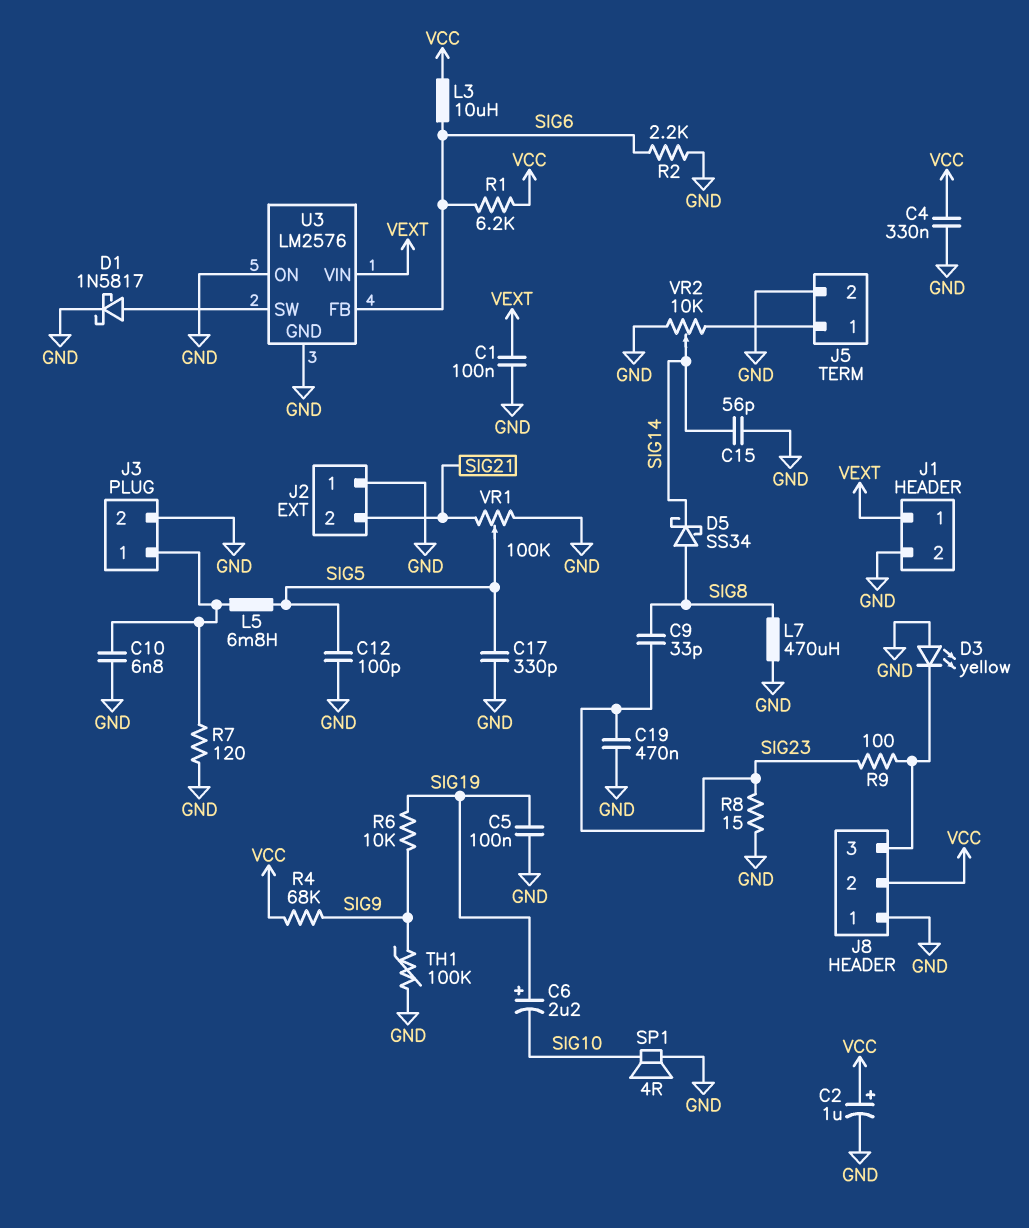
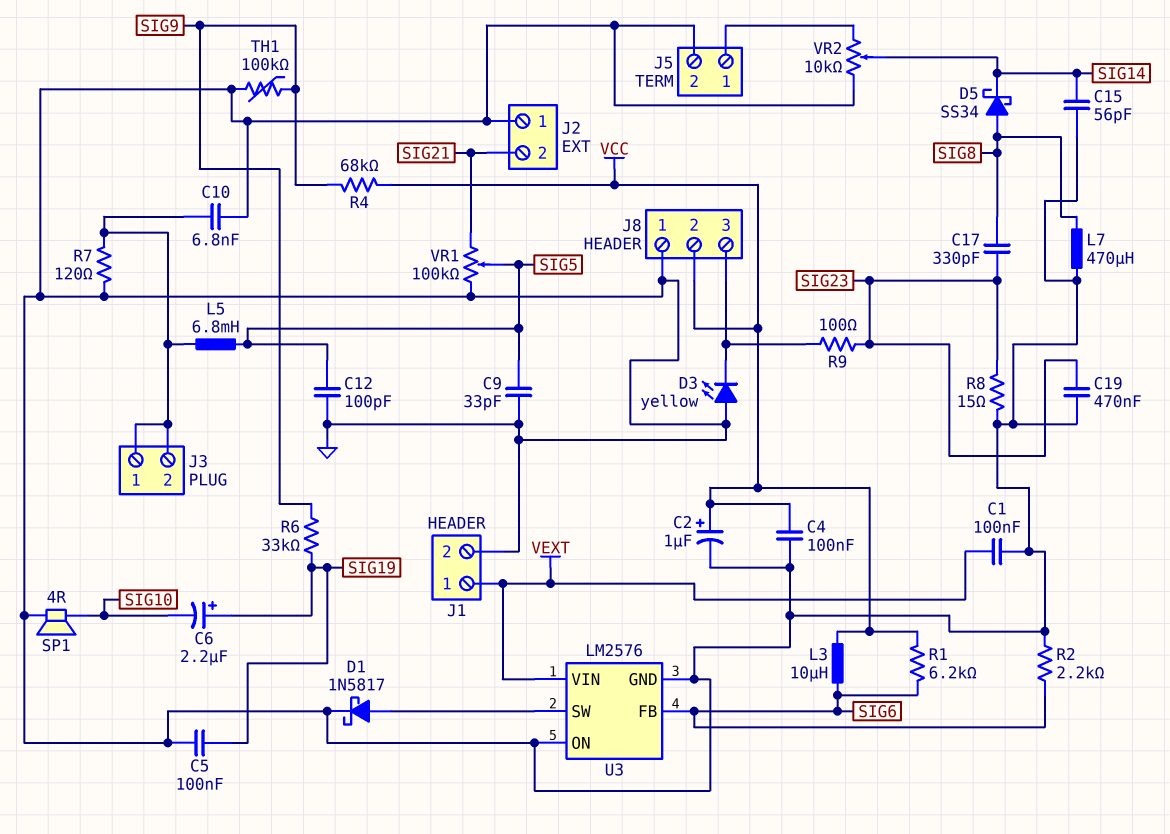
C4: 330nF (GND, VCC) -> 100nF (GND, VCC)
C9: 33pF (SIG8, SIG23) -> 33pF (GND, SIG5)
C17: 330pF (GND, SIG5) -> 330pF (SIG8, SIG23)
J3 pin 2: GND -> J3/1
R6: 10k (SIG9, SIG19) -> 33k (SIG9, SIG19)

